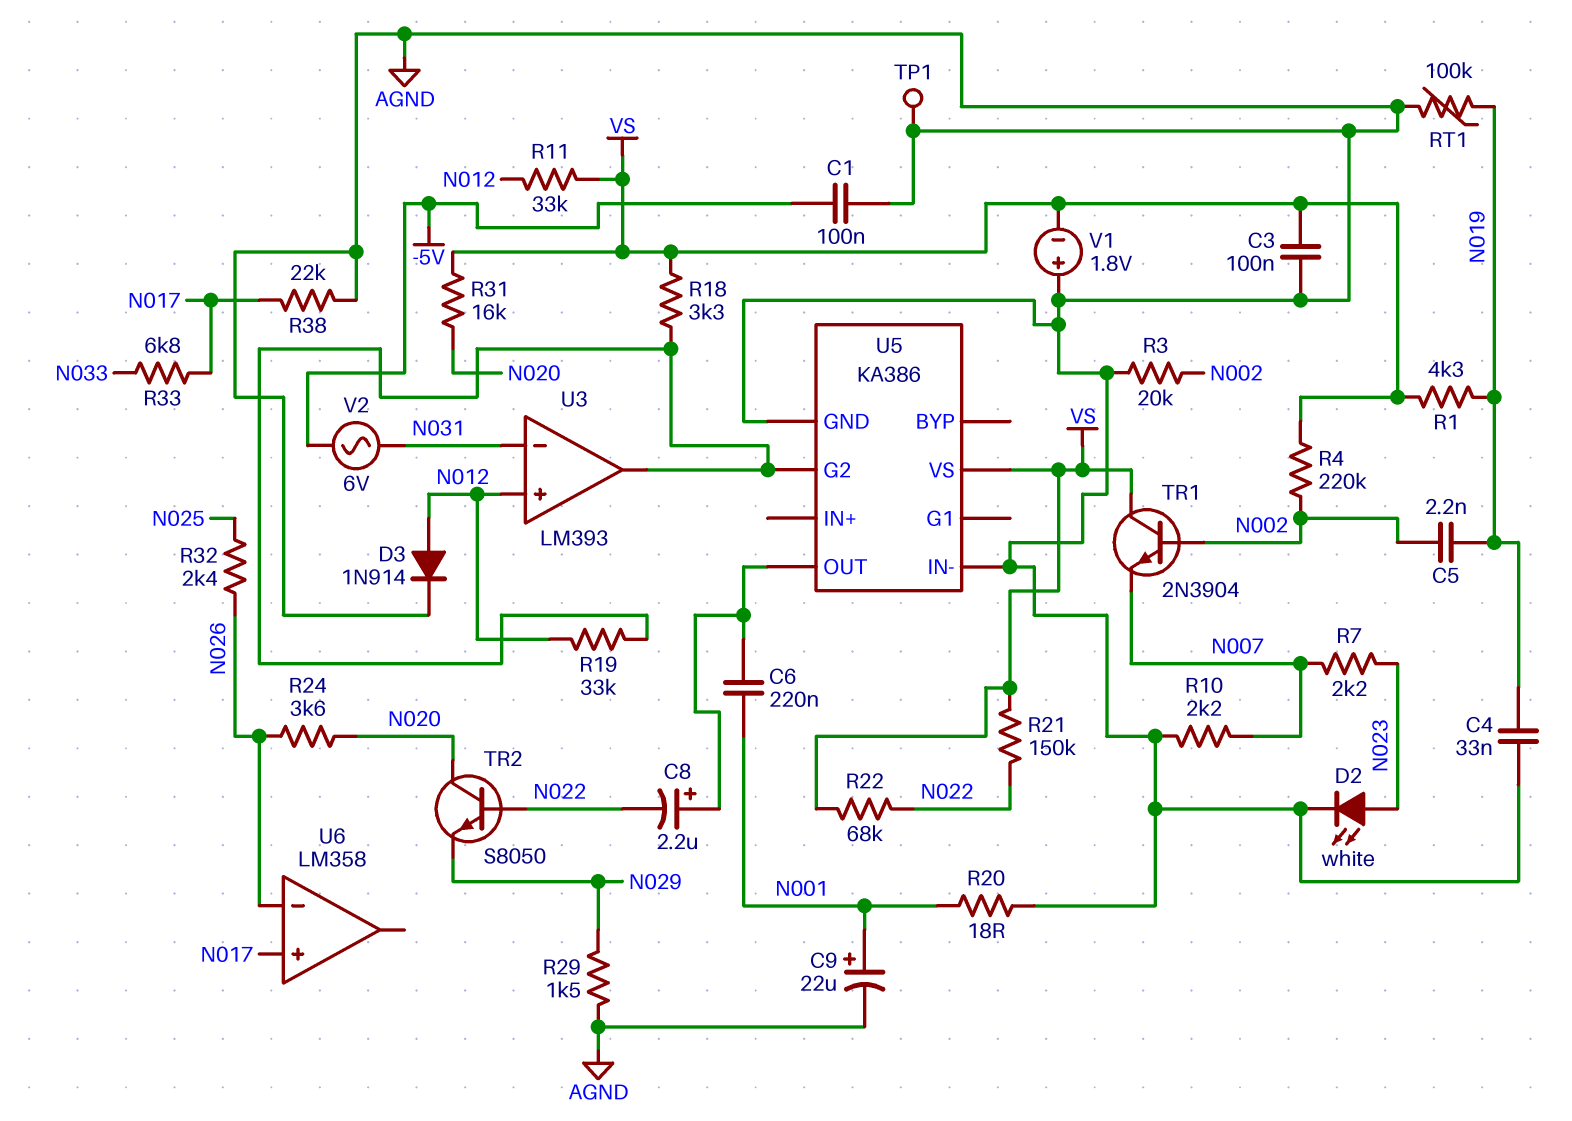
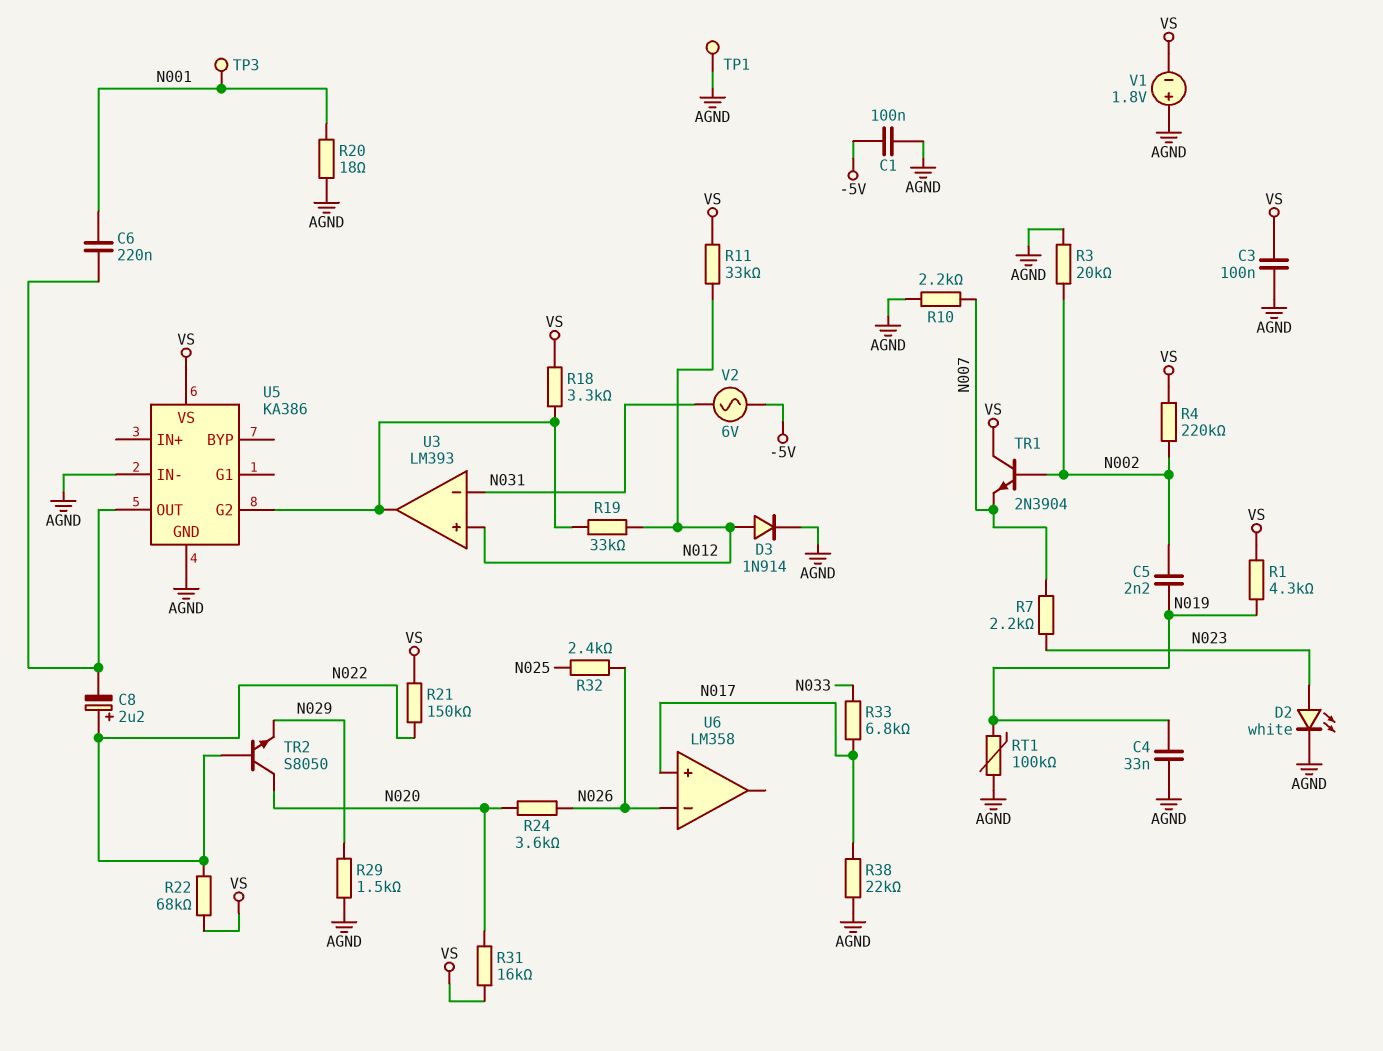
C8: 2.2uF (plus U5/OUT, minus N022) -> 2.2uF (plus N022, minus U5/OUT)
C9: 22uF (plus N001, minus AGND) -> none
TP3: none -> test point (N001)

